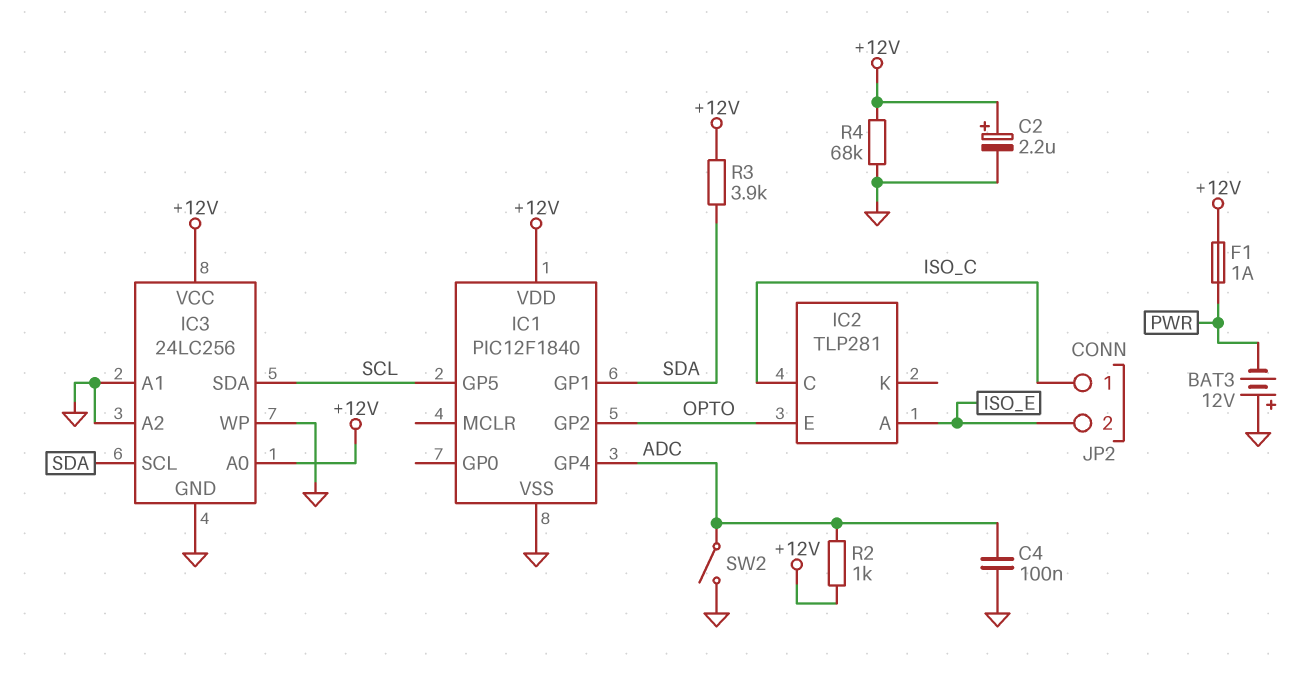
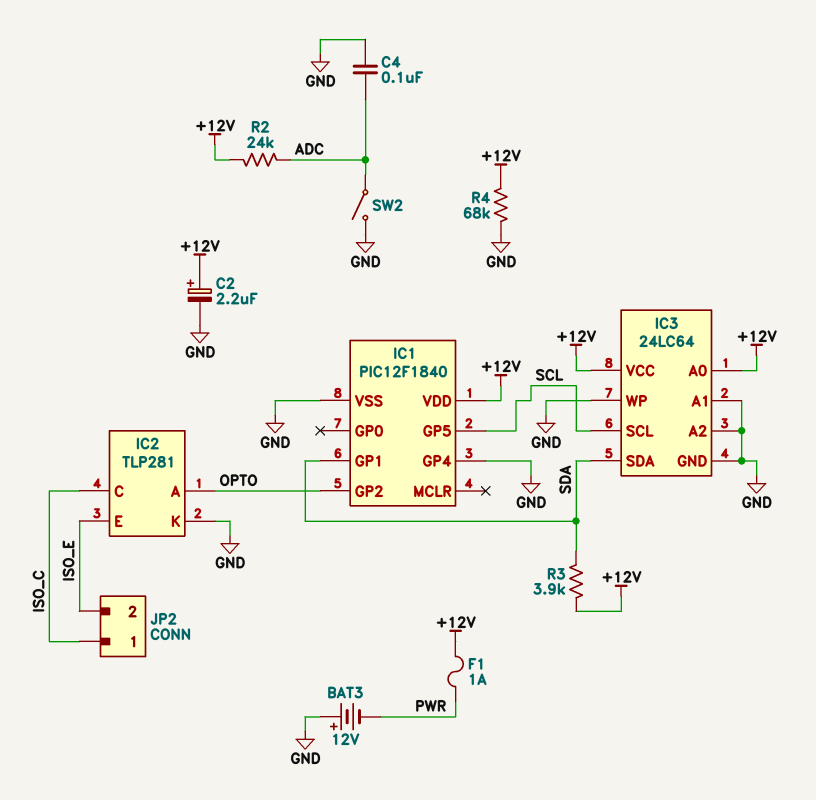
IC1 pin GP4: ADC -> GND
IC2 pin A: ISO_E -> OPTO
IC2 pin E: OPTO -> ISO_E
IC2 pin K: none -> GND
IC3: 24LC256 -> 24LC64
IC3 pin SCL: SDA -> SCL
IC3 pin SDA: SCL -> SDA
R2: 1k (+12V, ADC) -> 24k (+12V, ADC)

